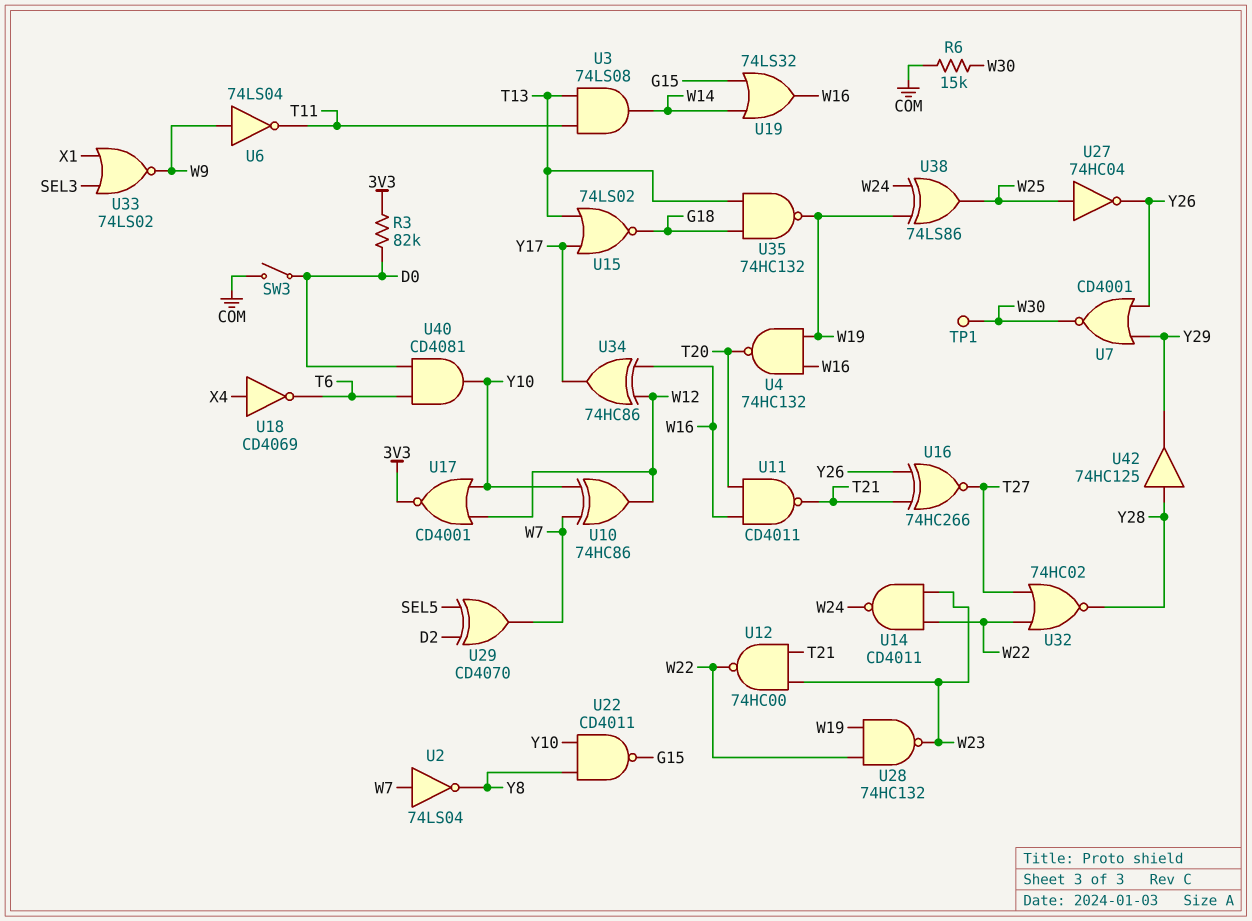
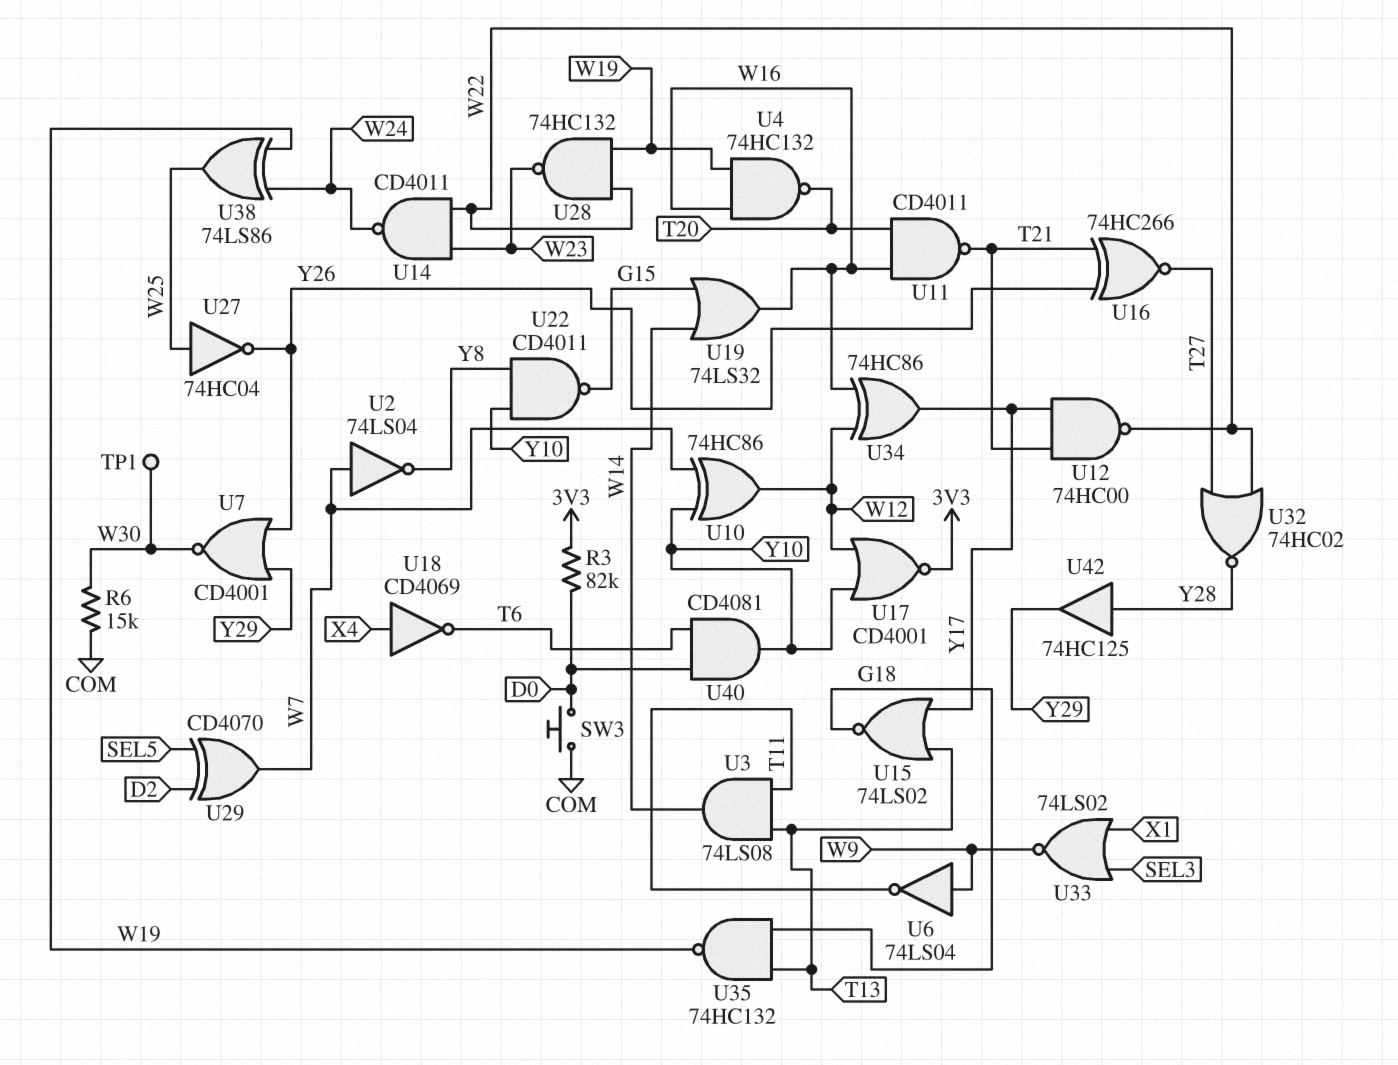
SW3: switch (COM, D0) -> button (COM, D0)
U12: NAND 74HC00 (in T21, in W23, out W22) -> NAND 74HC00 (in T21, in Y17, out W22)

